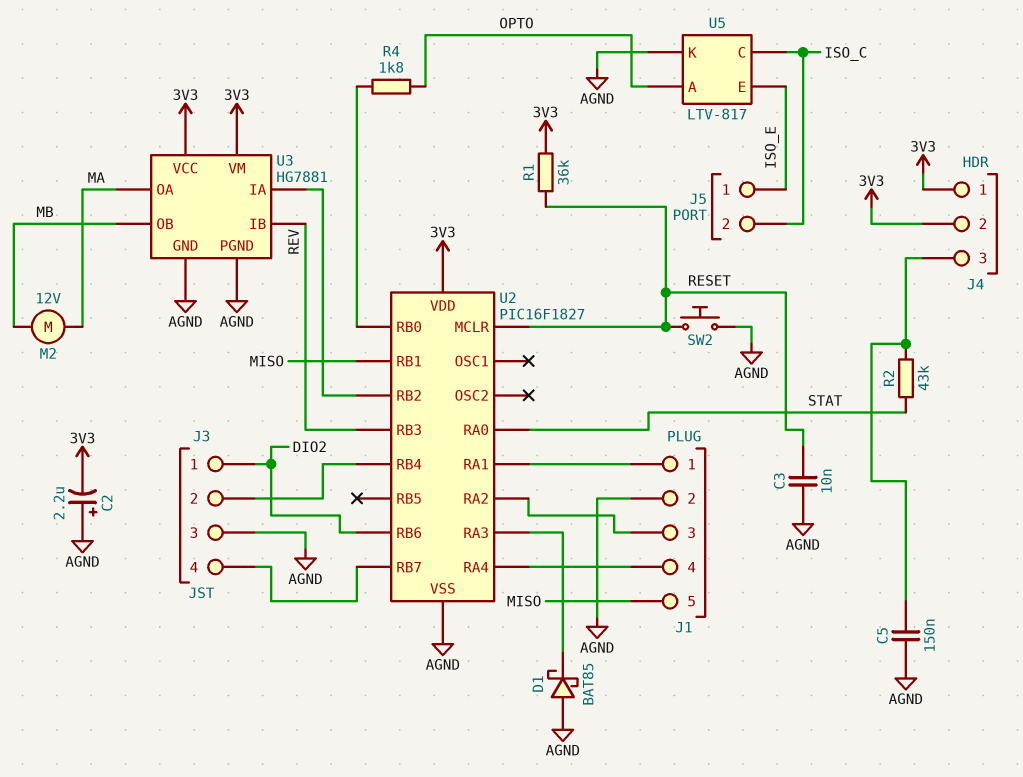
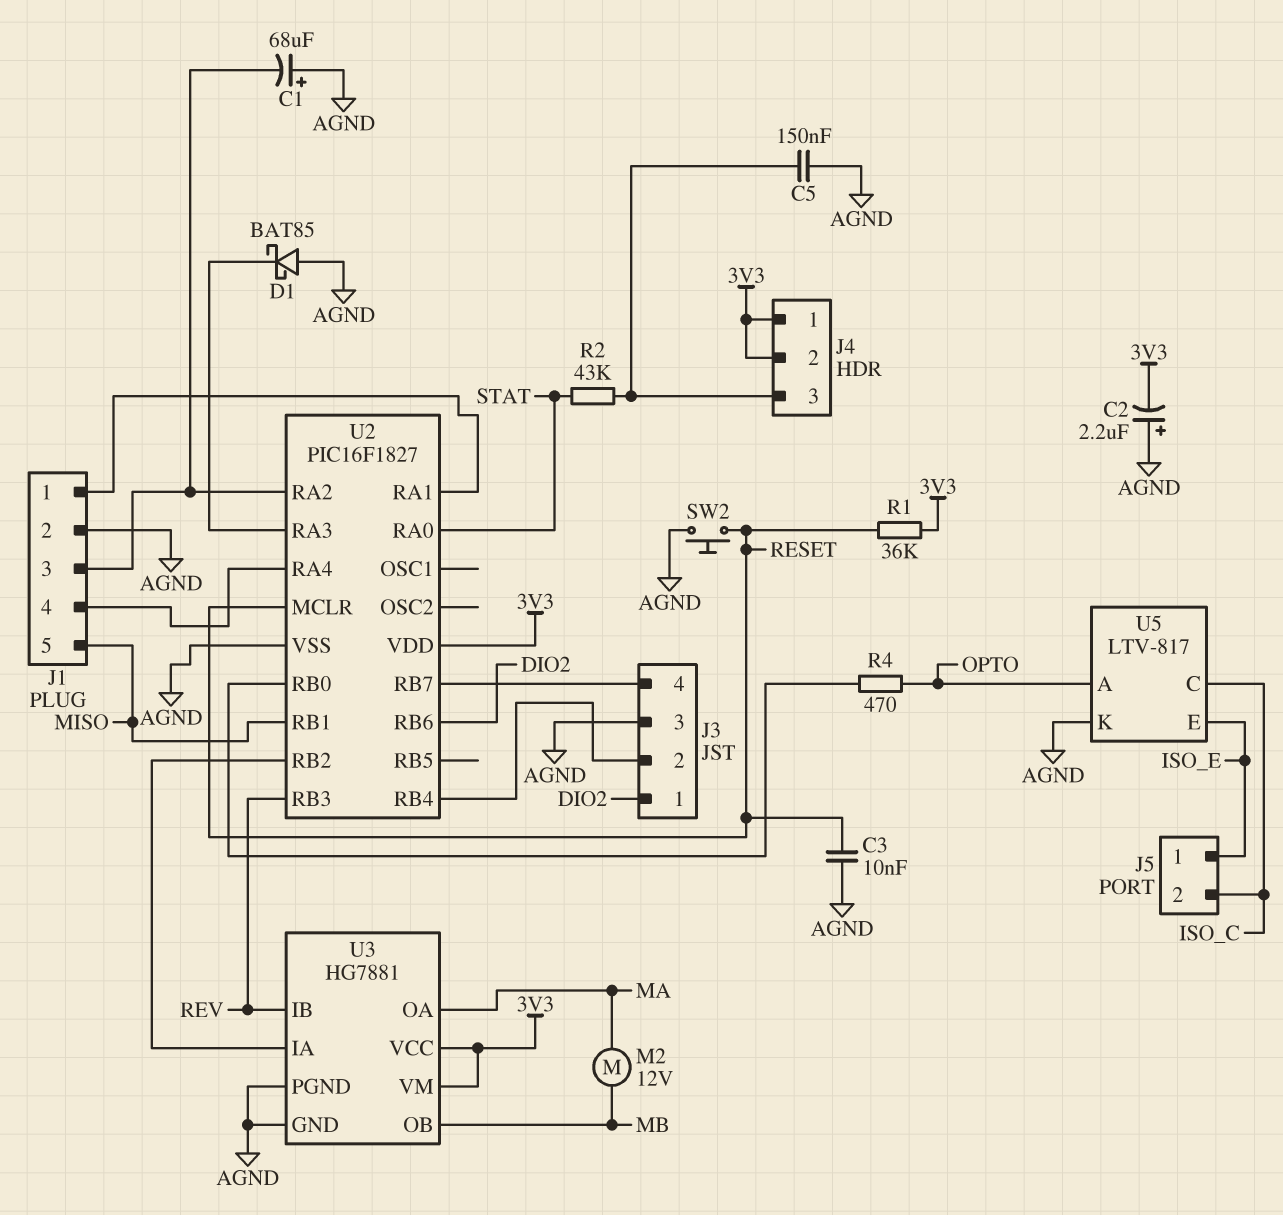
C1: none -> 68uF (plus AGND, minus J1/3)
R4: 1.8k (OPTO, U2/RB0) -> 470 (OPTO, U2/RB0)

